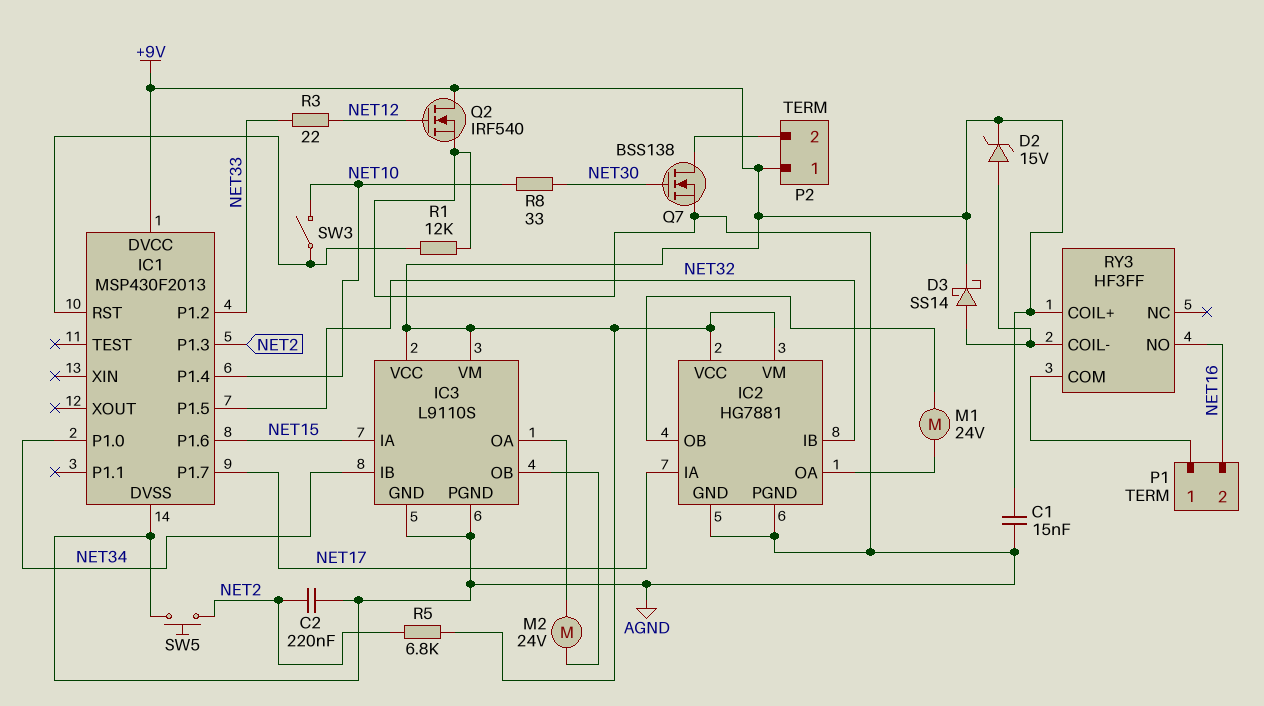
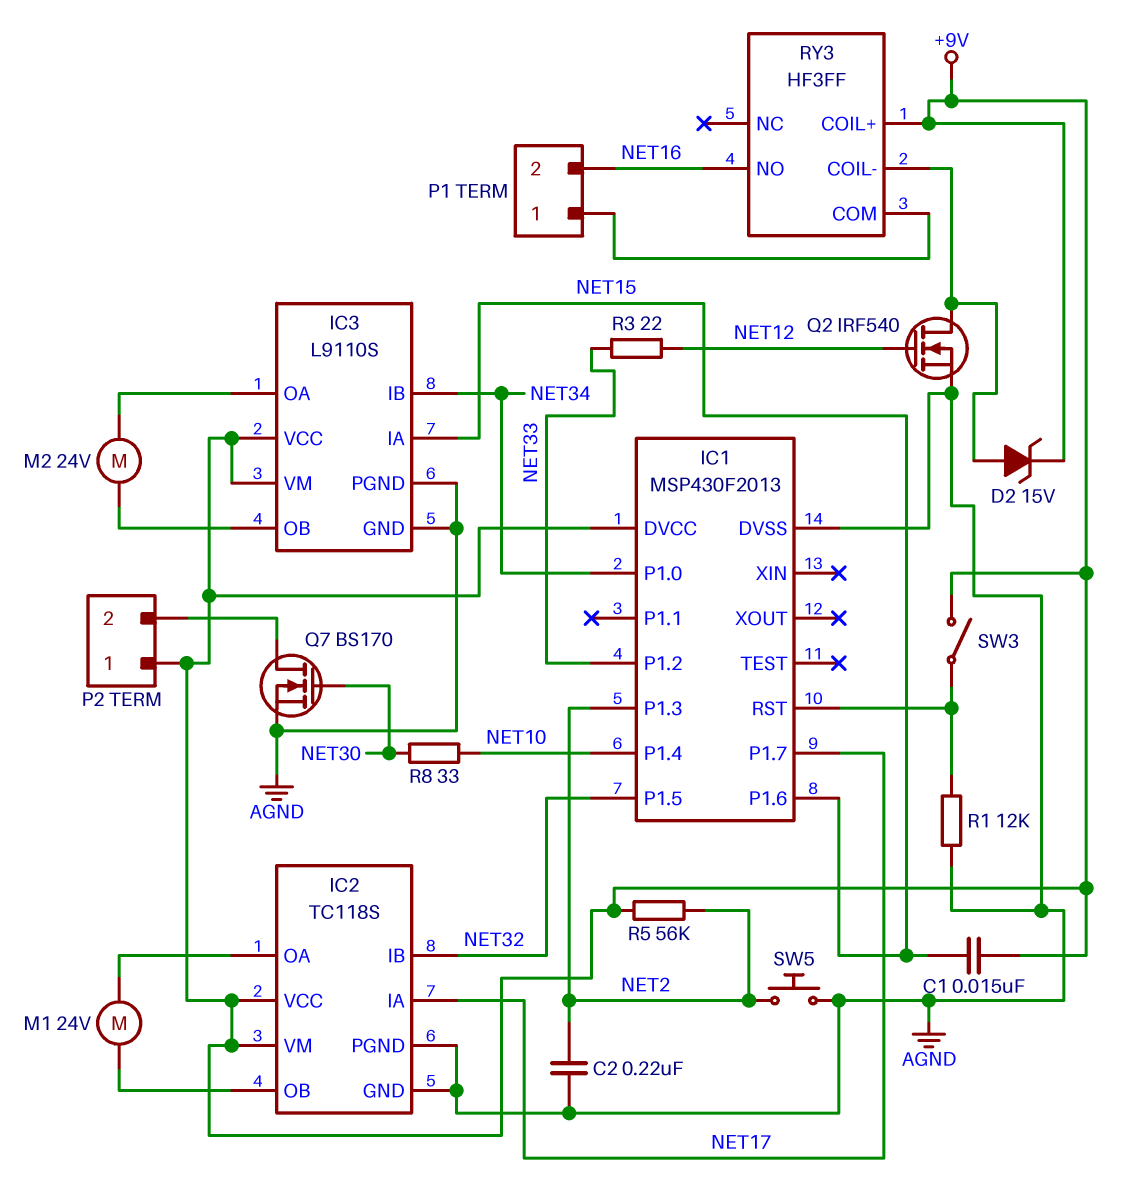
C1: 15nF (+9V, AGND) -> 15nF (+9V, NET15)
D3: schottky SS14 (A RY3/COIL-, K +9V) -> none
IC2: HG7881 -> TC118S
Q2: NMOS IRF540 (G NET12, D +9V, S AGND) -> NMOS IRF540 (G NET12, D RY3/COIL-, S AGND)
Q7: NMOS BSS138 (G NET30, D P2/2, S AGND) -> NMOS BS170 (G NET30, D P2/2, S AGND)
R5: 6.8k (+9V, NET2) -> 56k (+9V, NET2)
SW3: switch (IC1/RST, NET10) -> switch (+9V, IC1/RST)

